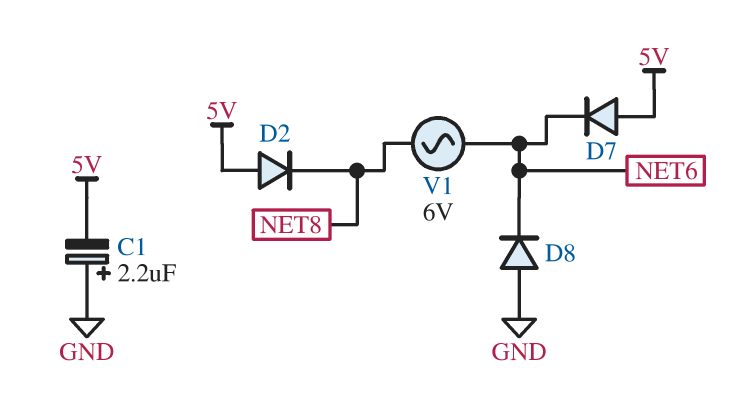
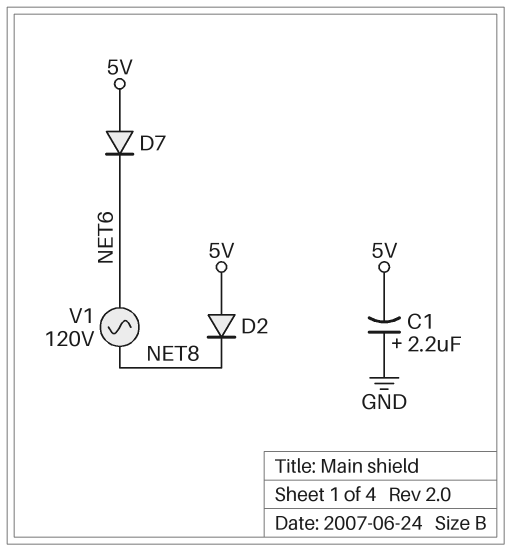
D8: diode (A GND, K NET6) -> none
V1: AC 6V (NET6, NET8) -> AC 120V (NET6, NET8)

